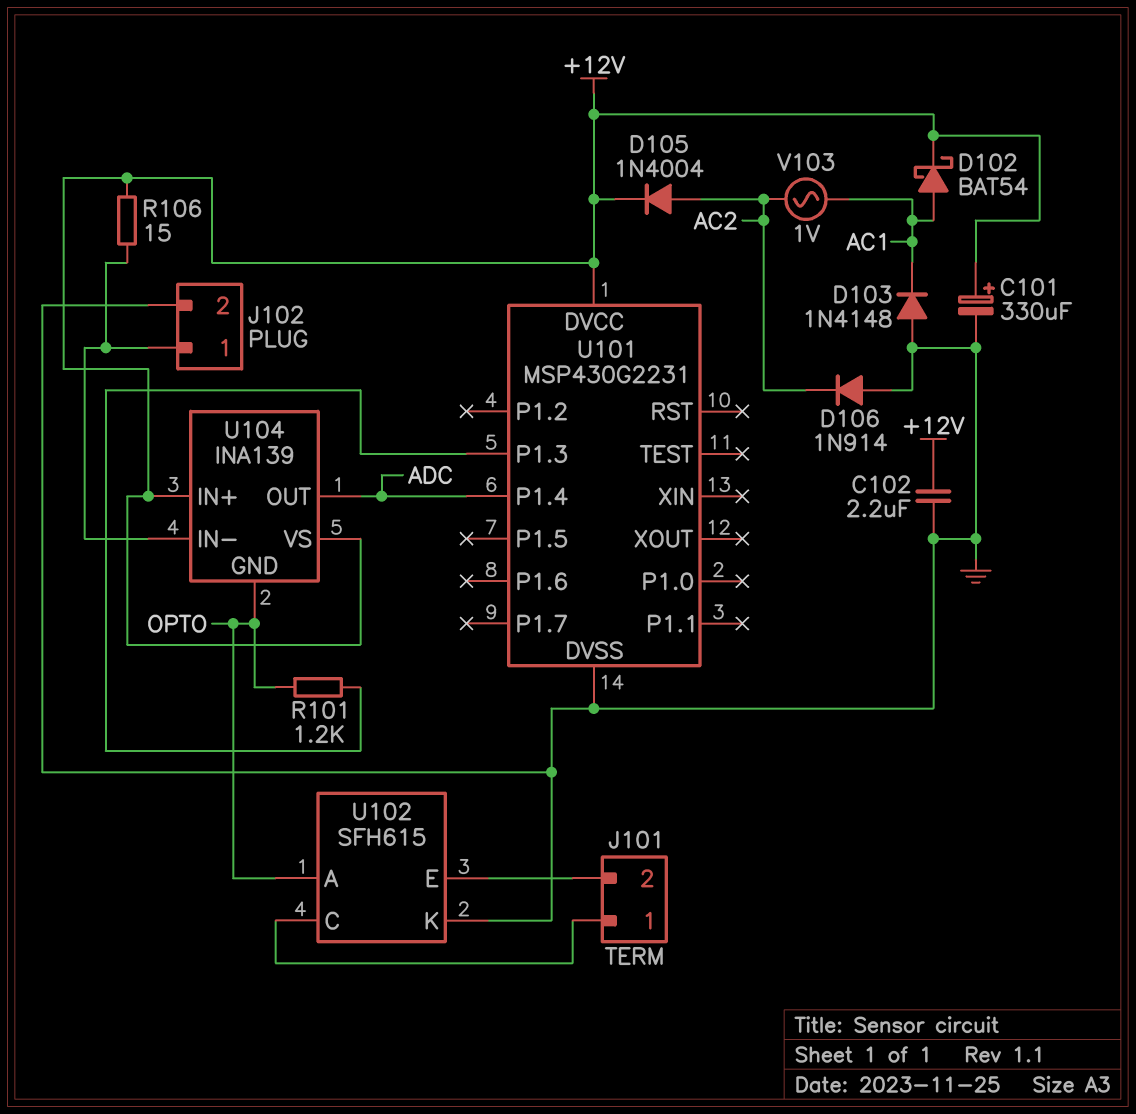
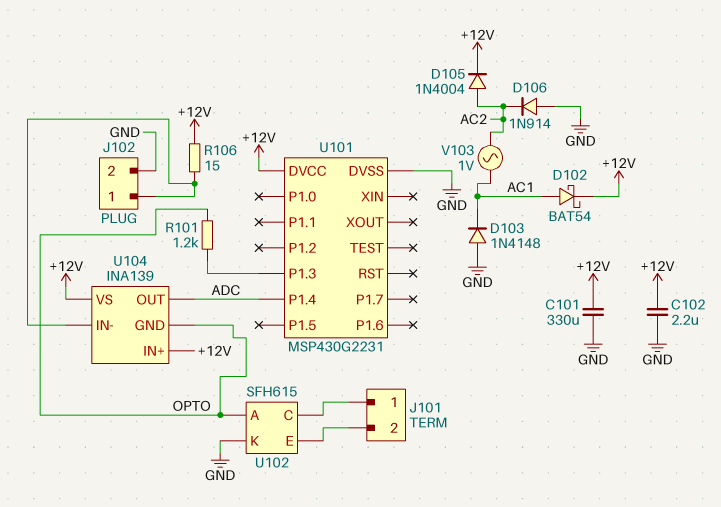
C101: 330uF (plus +12V, minus GND) -> 330uF (+12V, GND)

